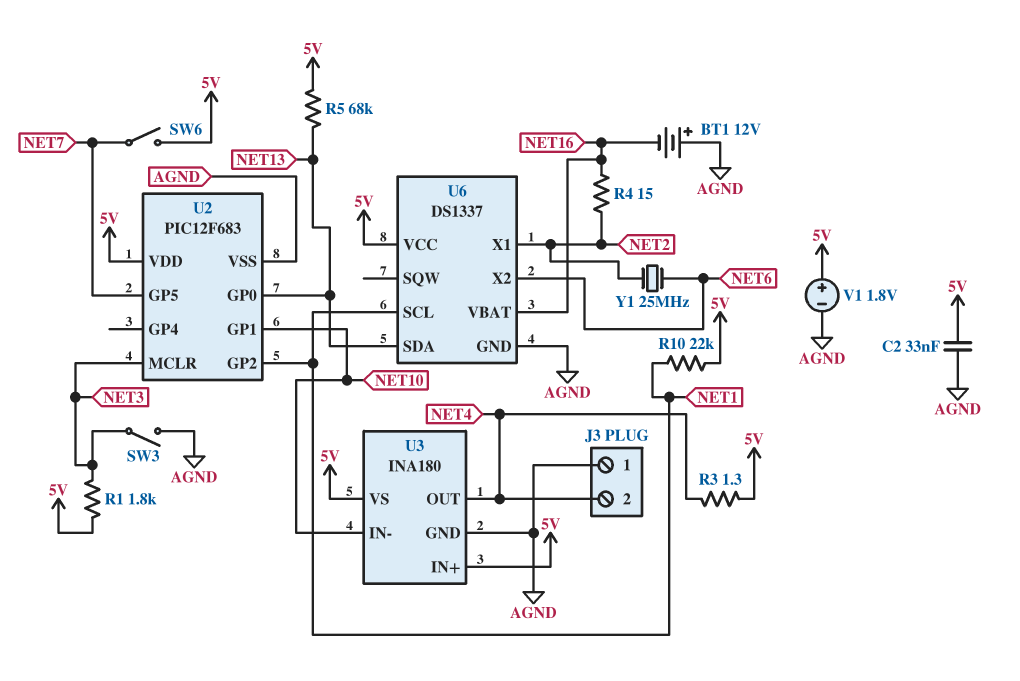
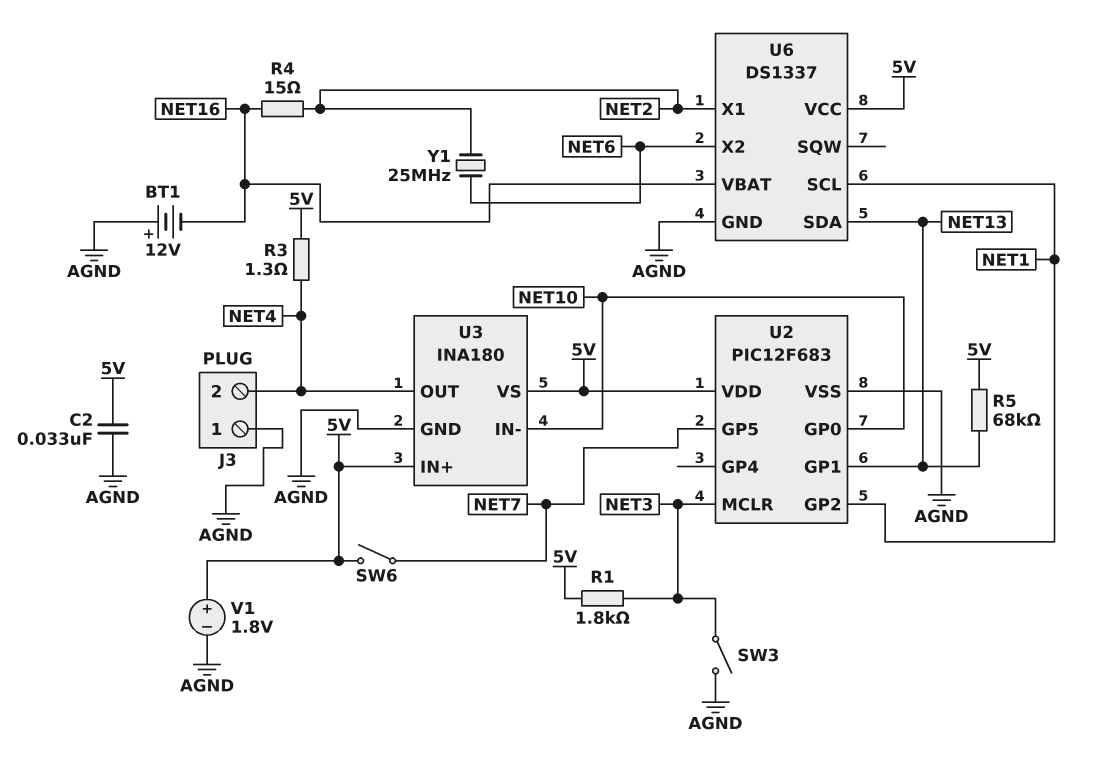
R10: 22k (5V, NET1) -> none
U2 pin GP0: NET13 -> NET10
U2 pin GP1: NET10 -> NET13

